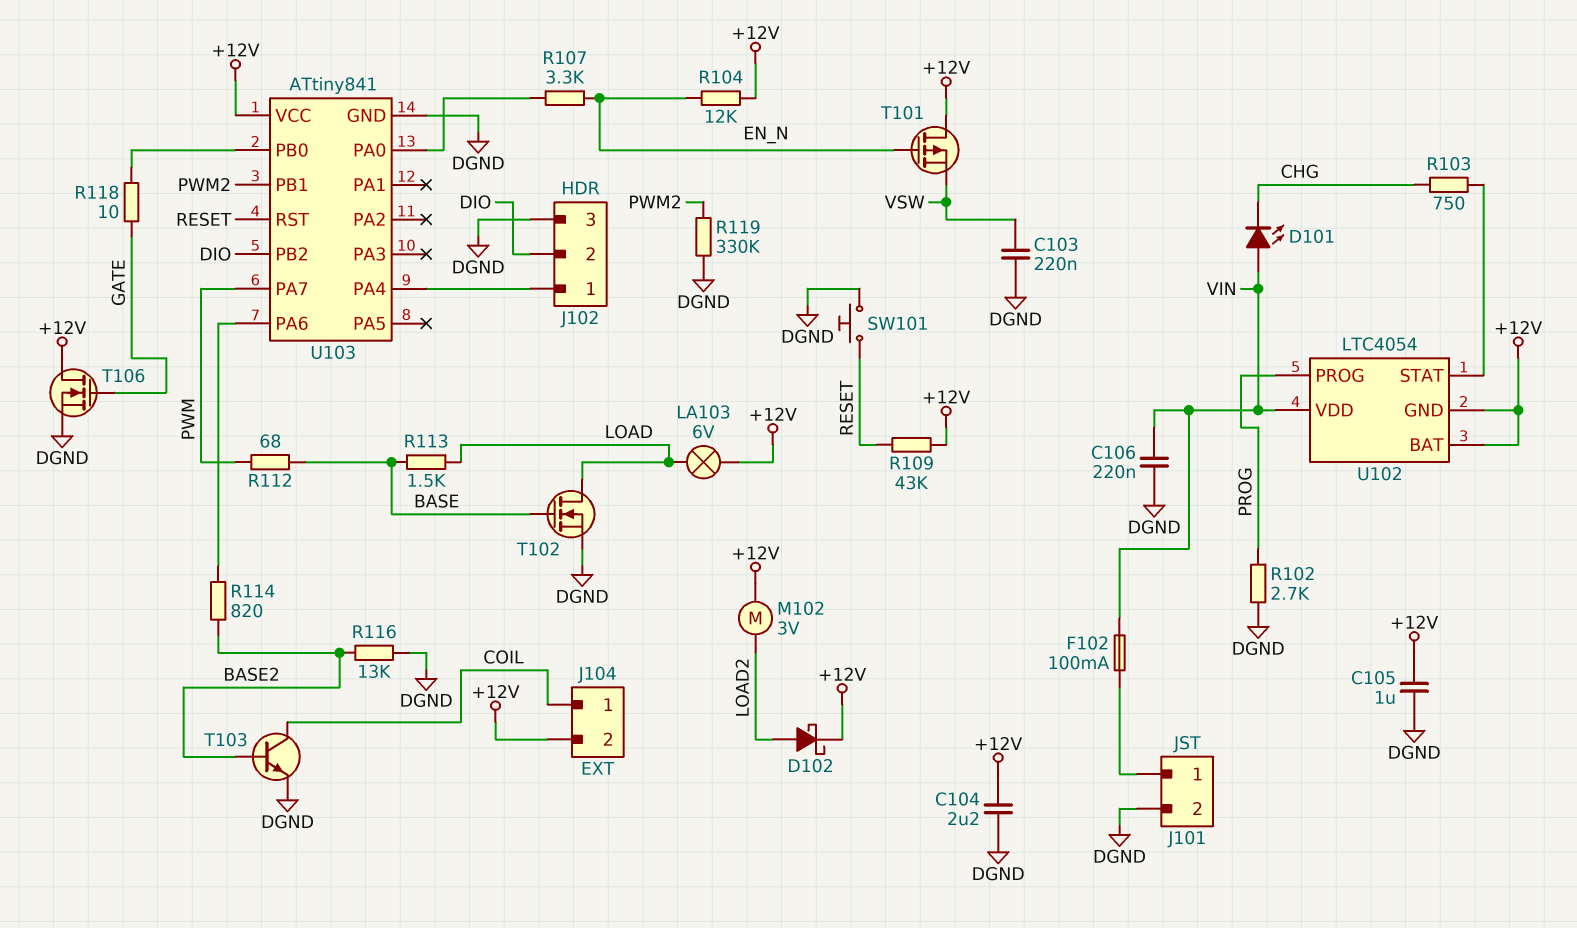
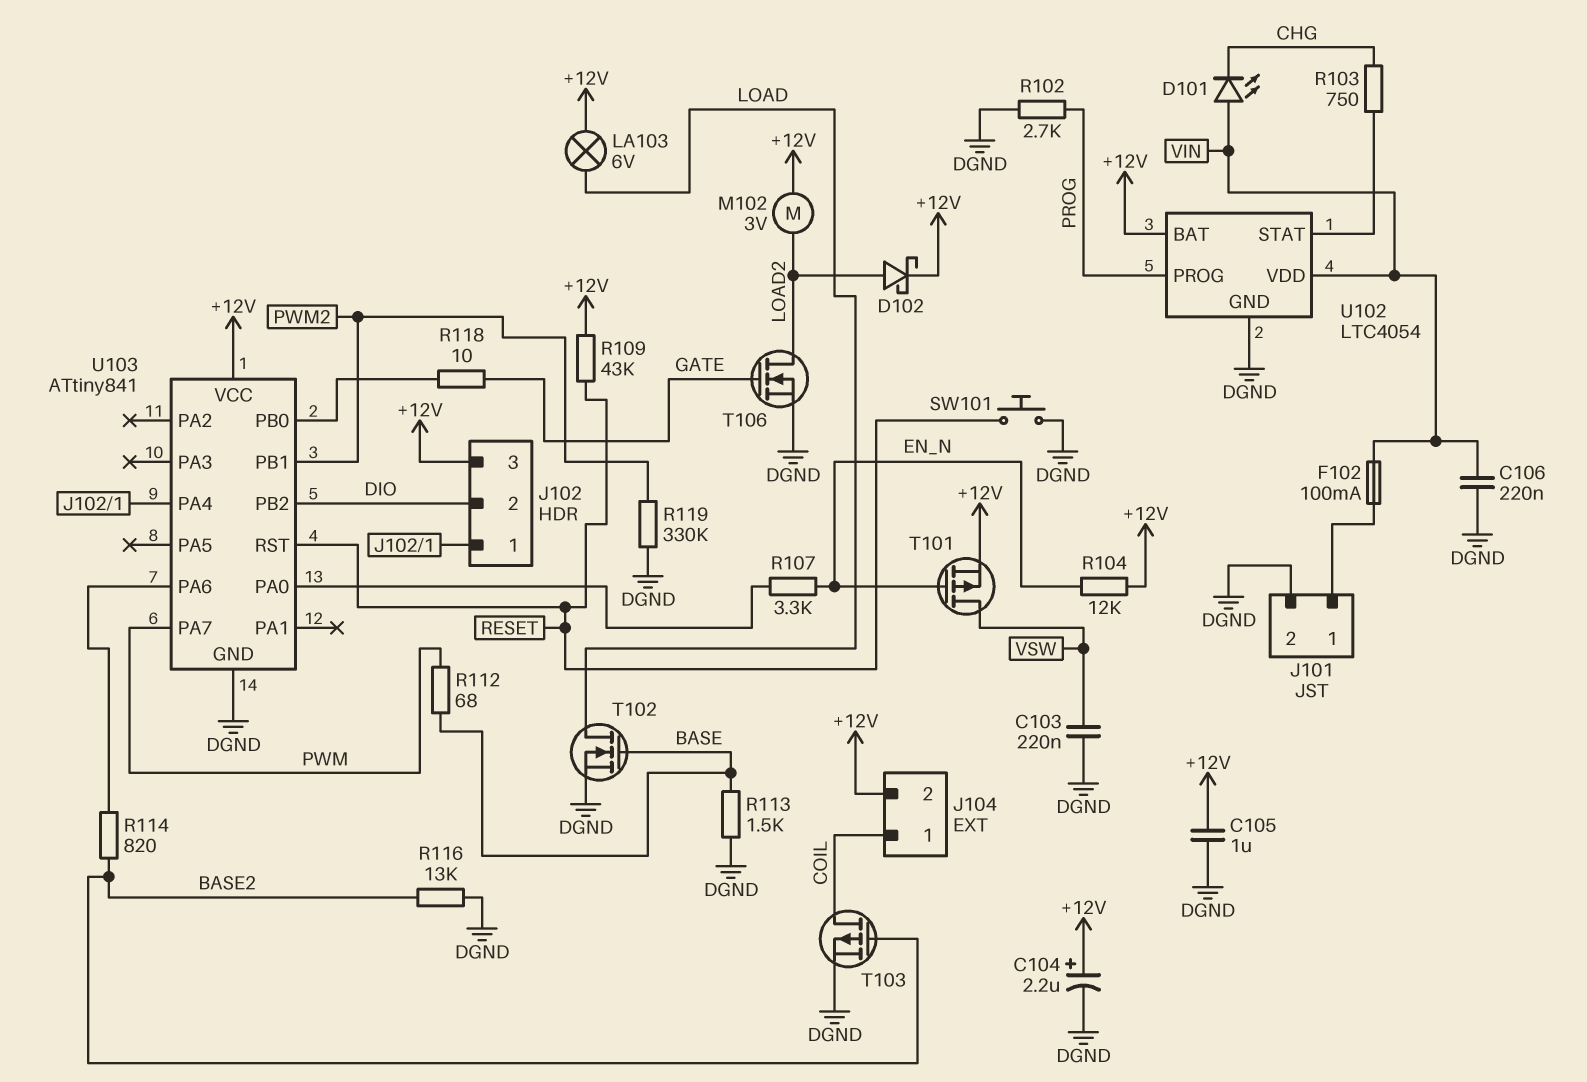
C104: 2.2uF (+12V, DGND) -> 2.2uF (plus +12V, minus DGND)
J102 pin 3: DGND -> +12V
R113: 1.5k (BASE, LOAD) -> 1.5k (BASE, DGND)
T101: PMOS (G EN_N, D +12V, S VSW) -> PMOS (G EN_N, D VSW, S +12V)
T103: NPN (B BASE2, C COIL, E DGND) -> PMOS (G BASE2, D COIL, S DGND)
T106: NMOS (G GATE, D +12V, S DGND) -> NMOS (G GATE, D LOAD2, S DGND)
U102 pin GND: +12V -> DGND

